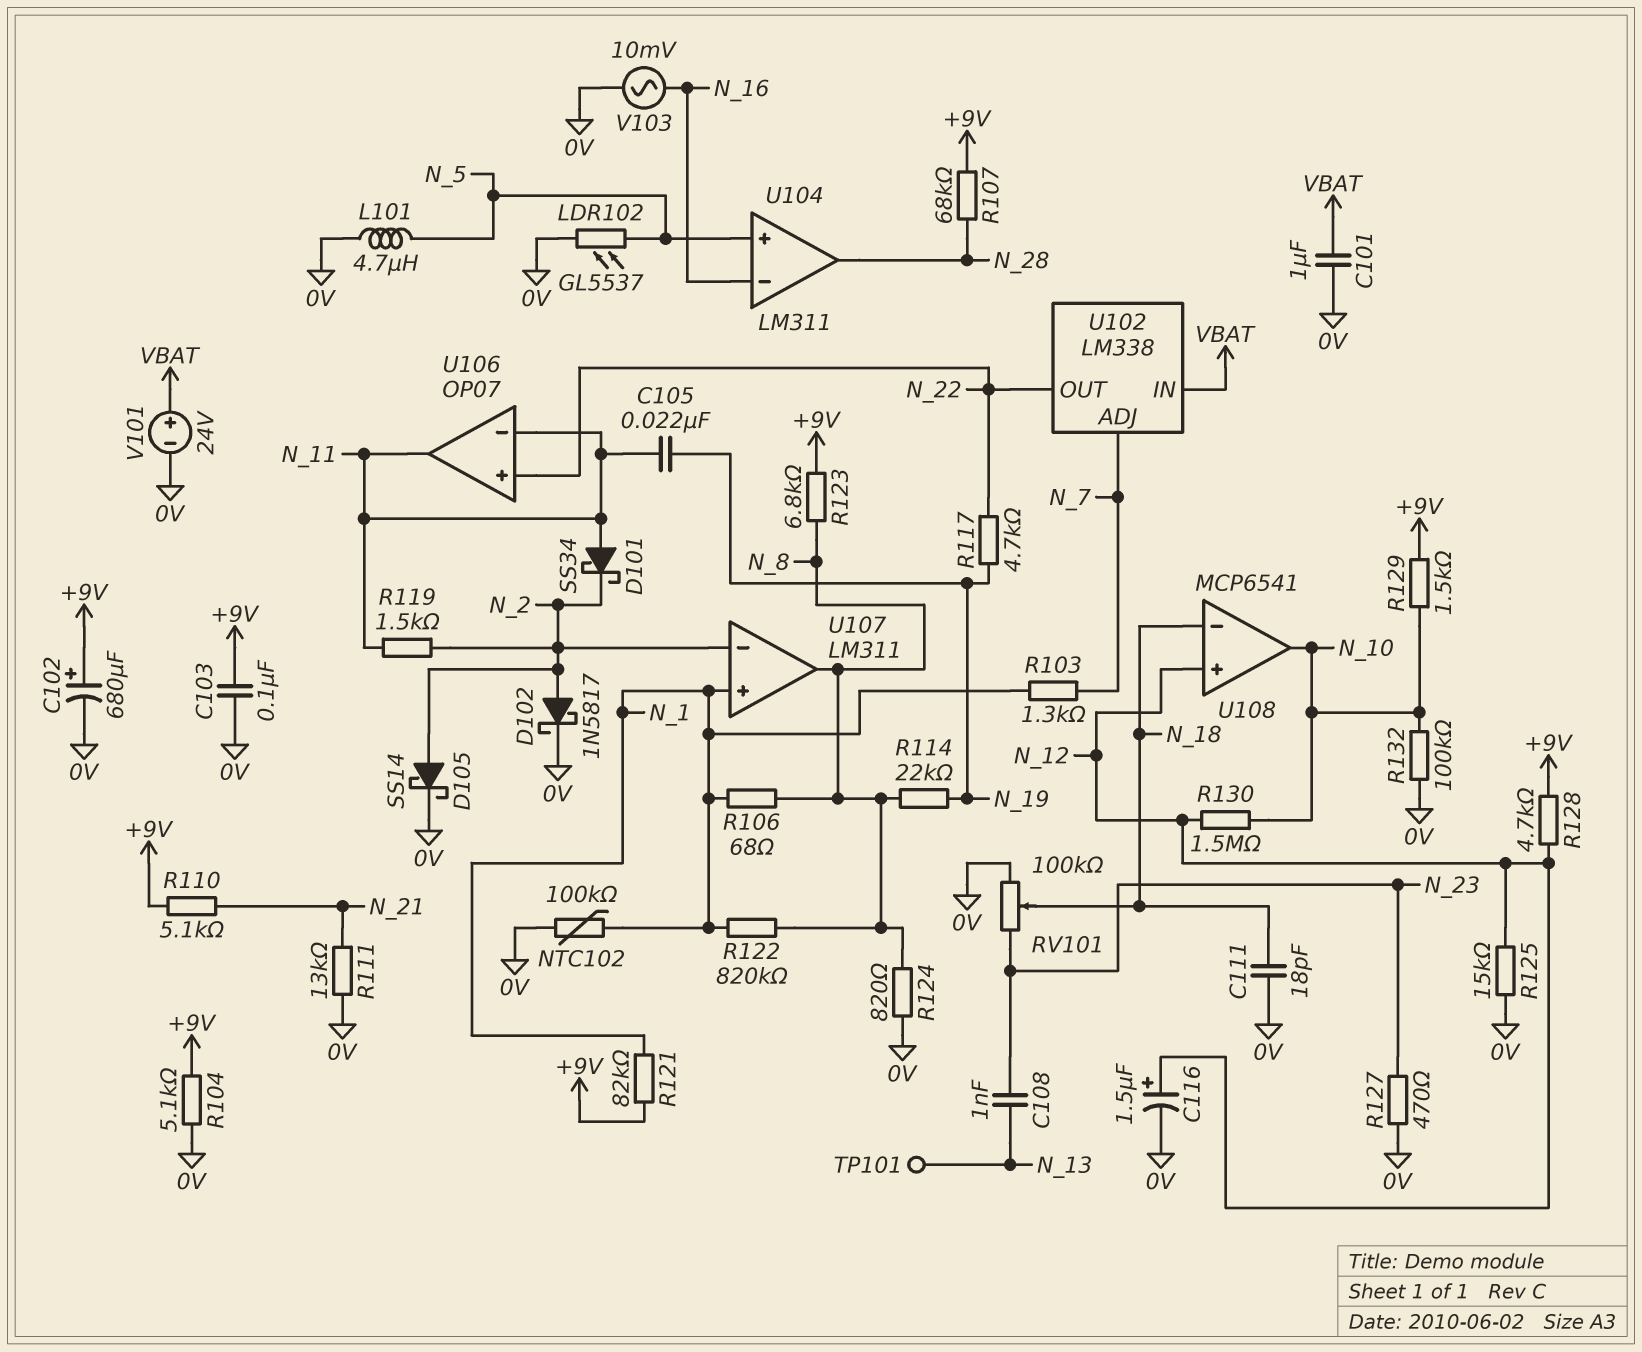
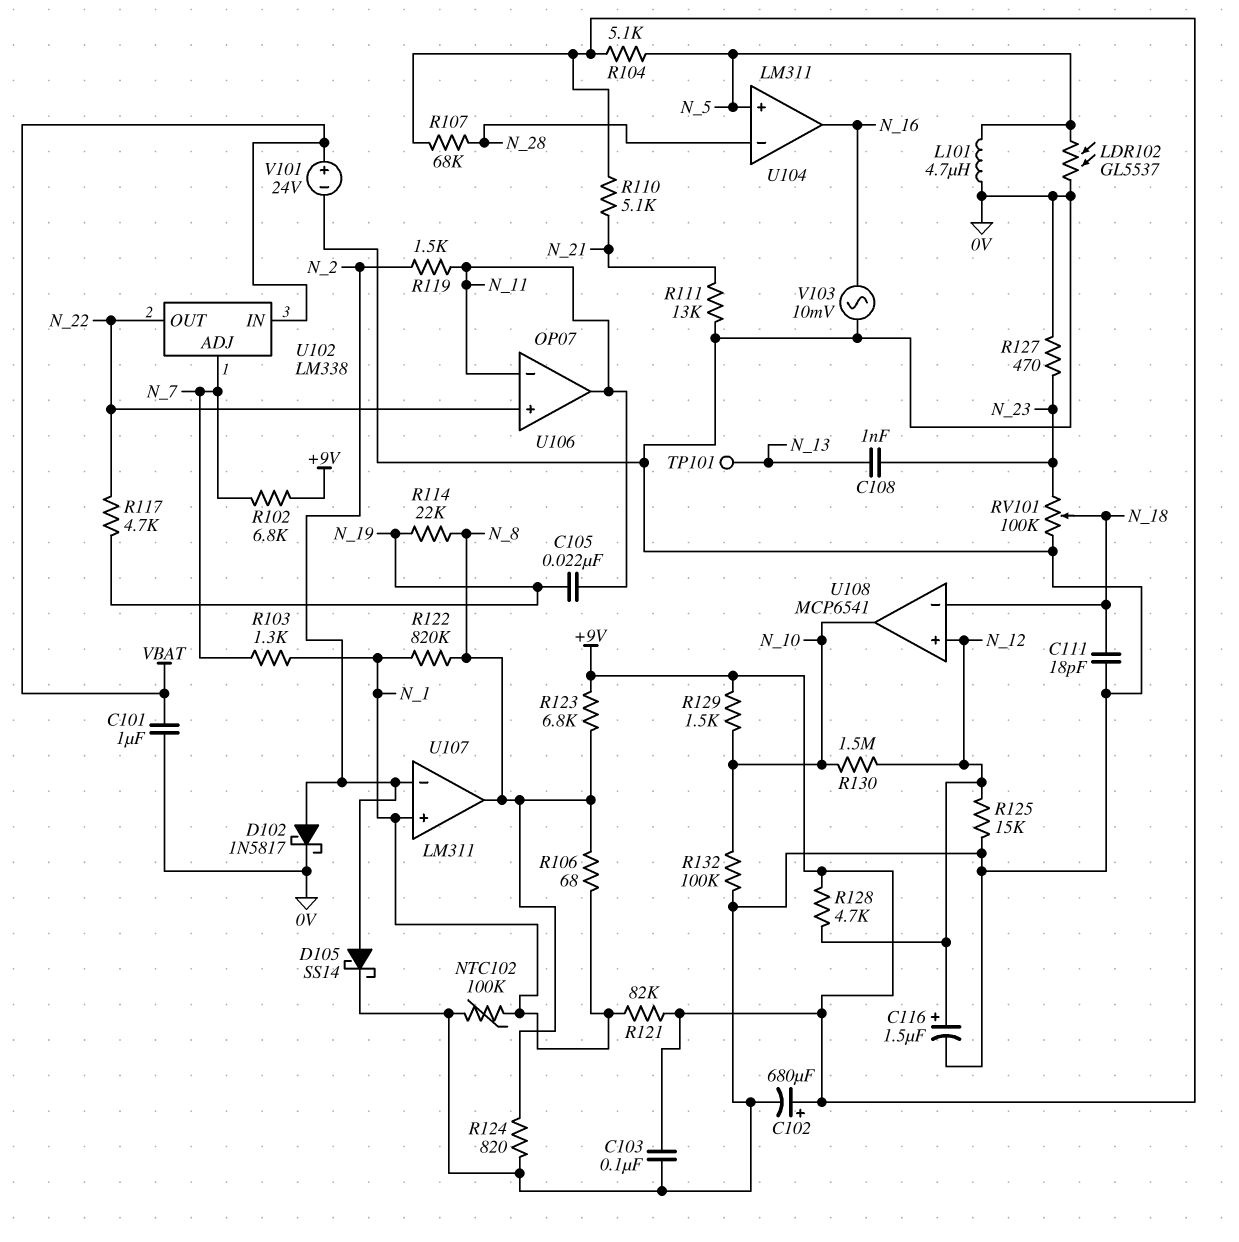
D101: schottky SS34 (A N_11, K N_2) -> none
R102: none -> 6.8k (+9V, N_7)
R104: 5.1k (+9V, 0V) -> 5.1k (+9V, N_5)
U104 pin in-: N_16 -> N_28
U104 pin out: N_28 -> N_16

